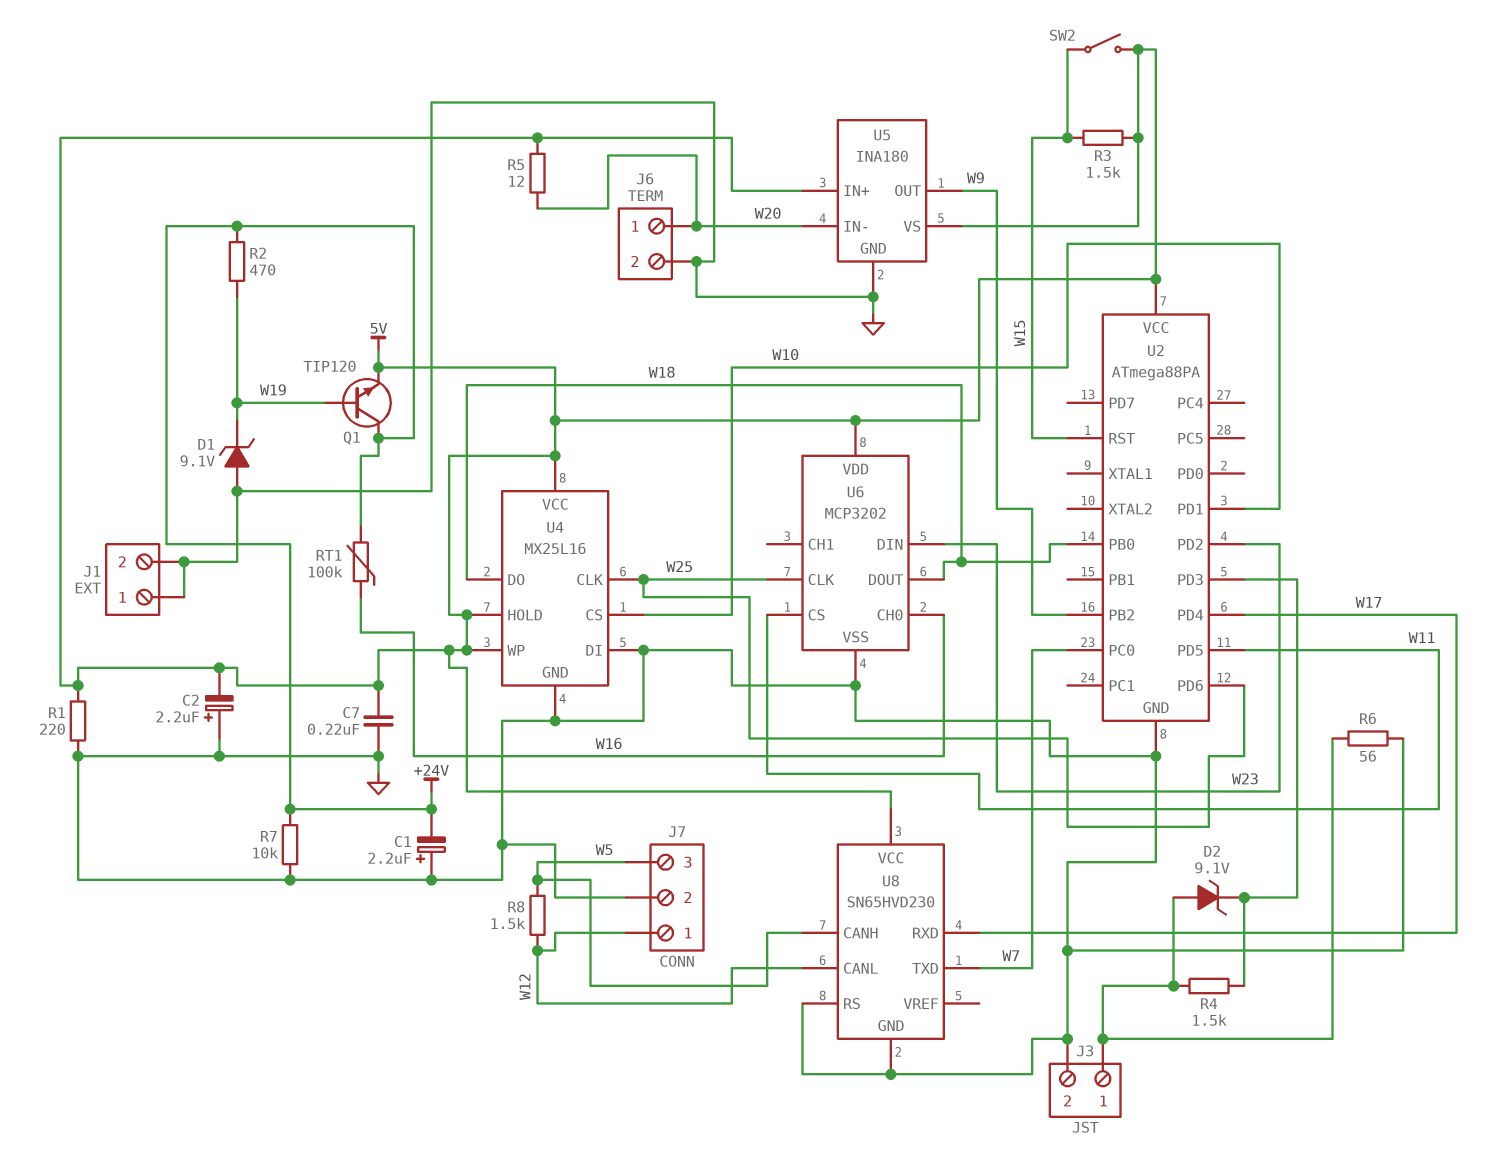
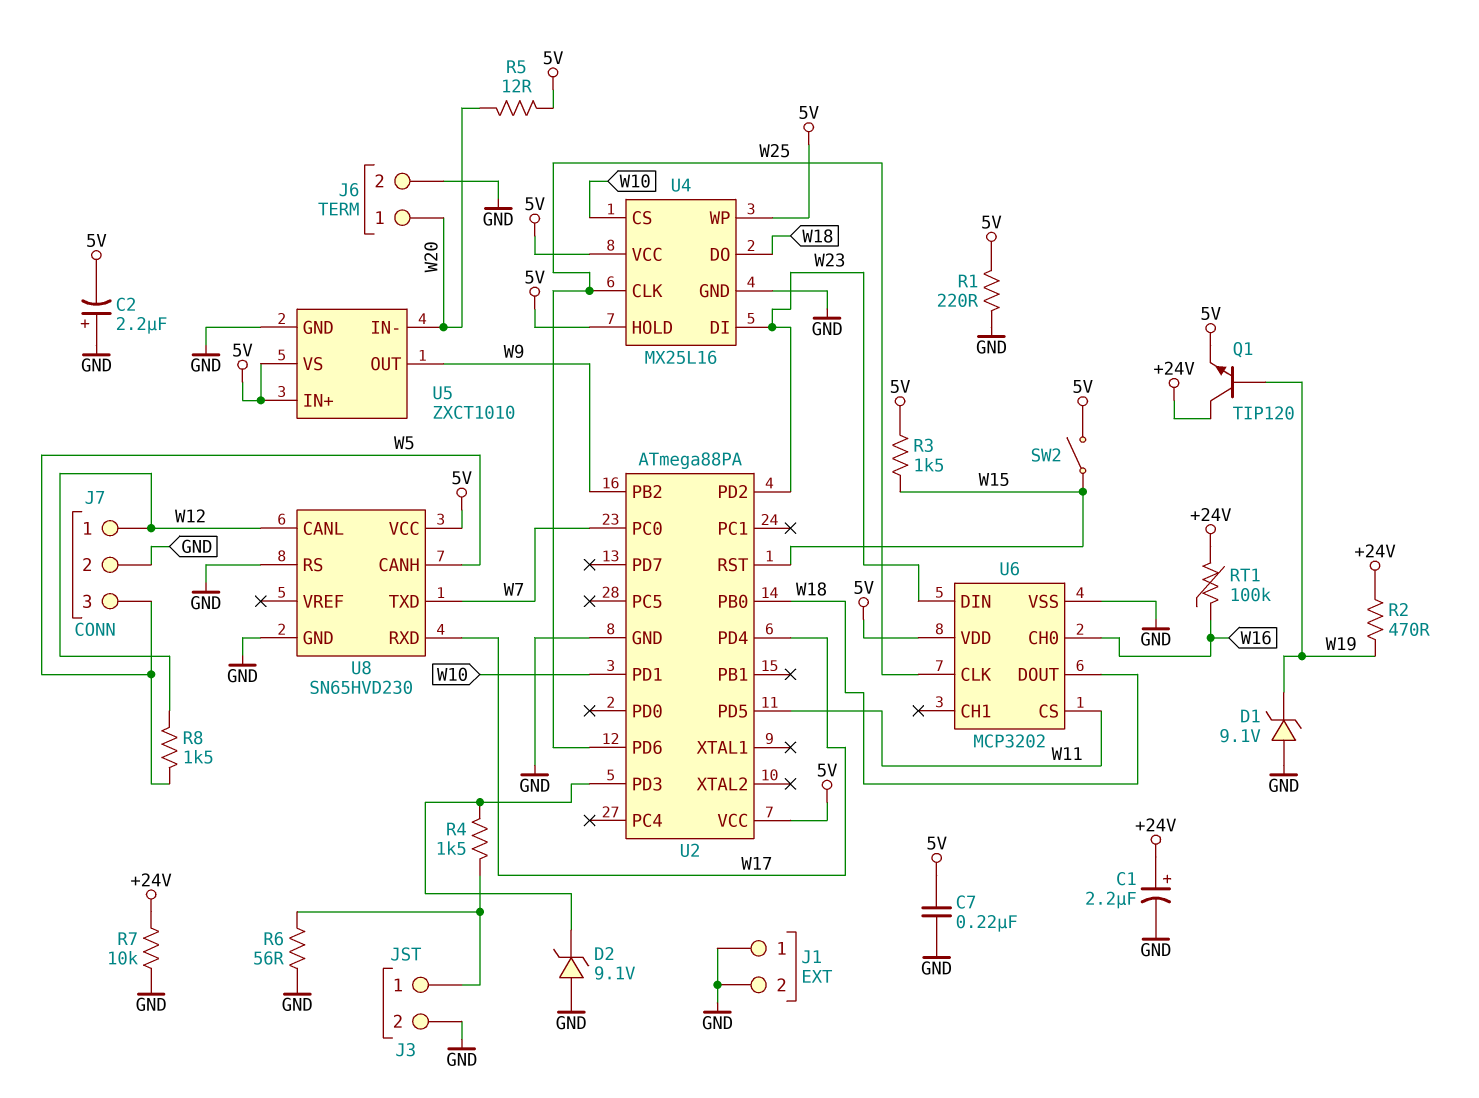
C1: 2.2uF (plus GND, minus +24V) -> 2.2uF (plus +24V, minus GND)
D2: zener 9.1V (A J3/1, K U2/PD3) -> zener 9.1V (A GND, K U2/PD3)
U4 pin DI: GND -> W23
U5: INA180 -> ZXCT1010

